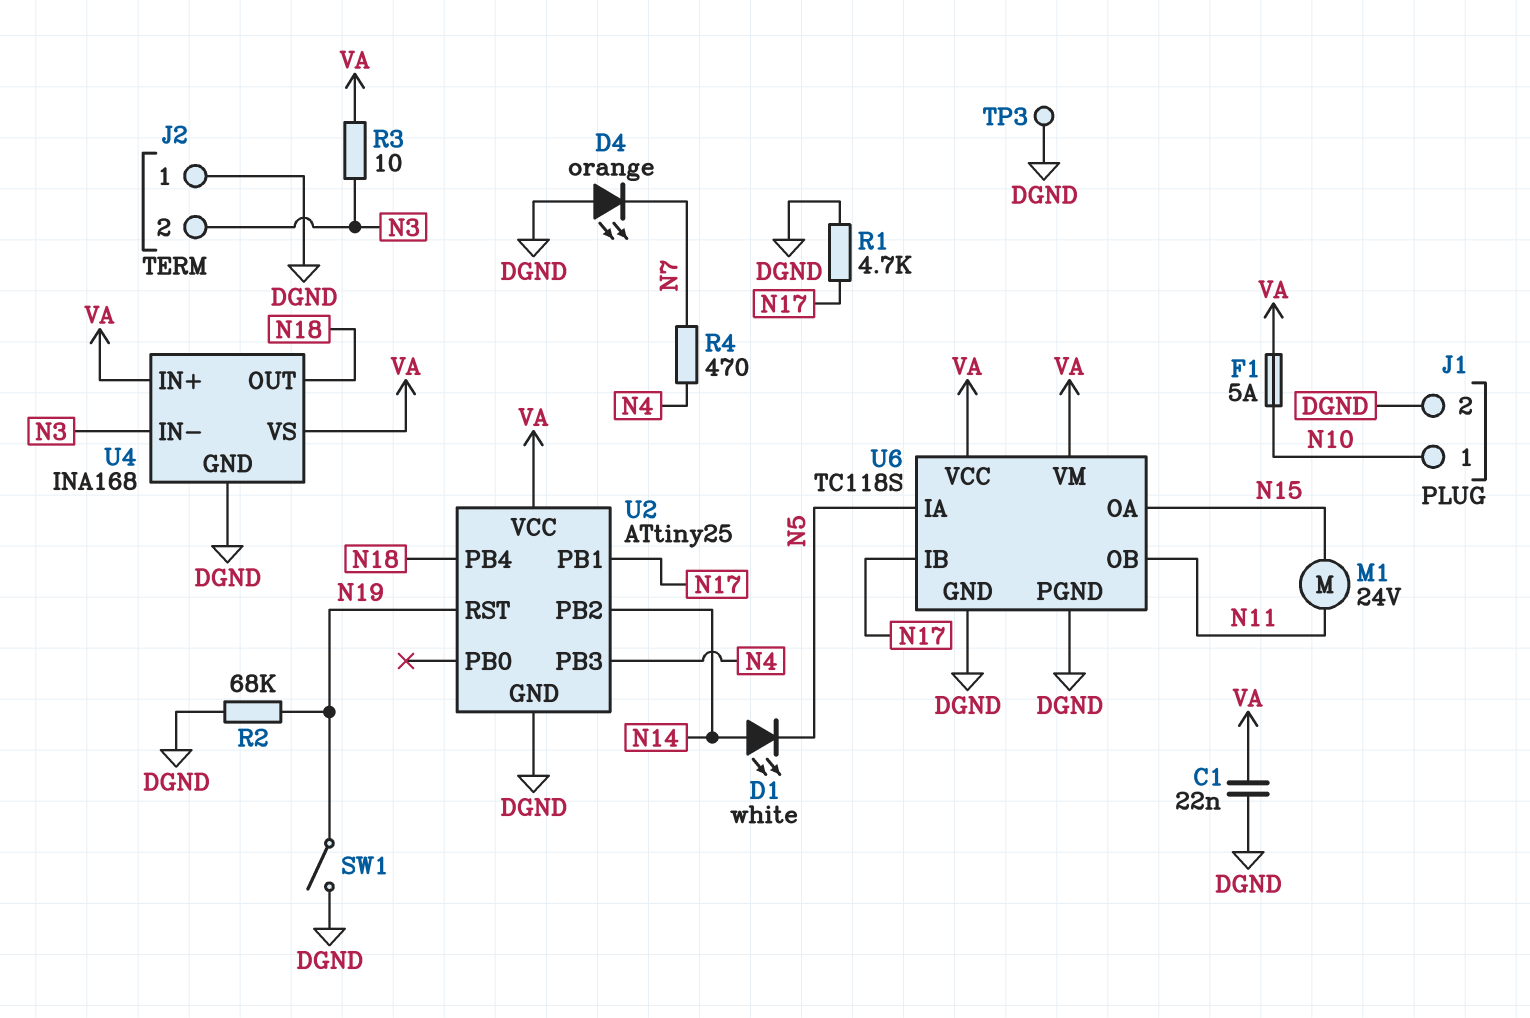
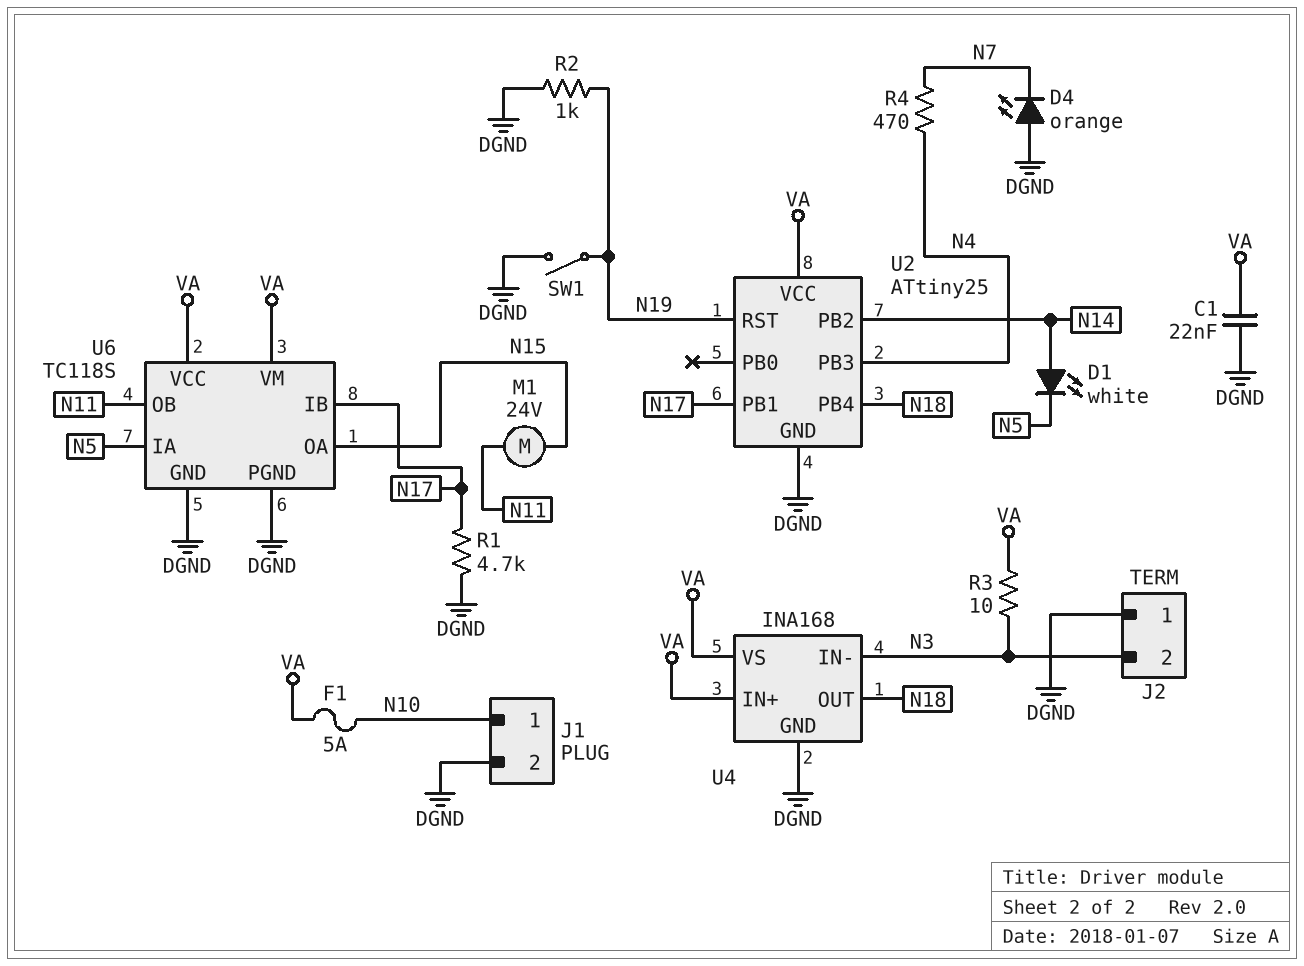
R2: 68k (DGND, N19) -> 1k (DGND, N19)
TP3: test point (DGND) -> none

